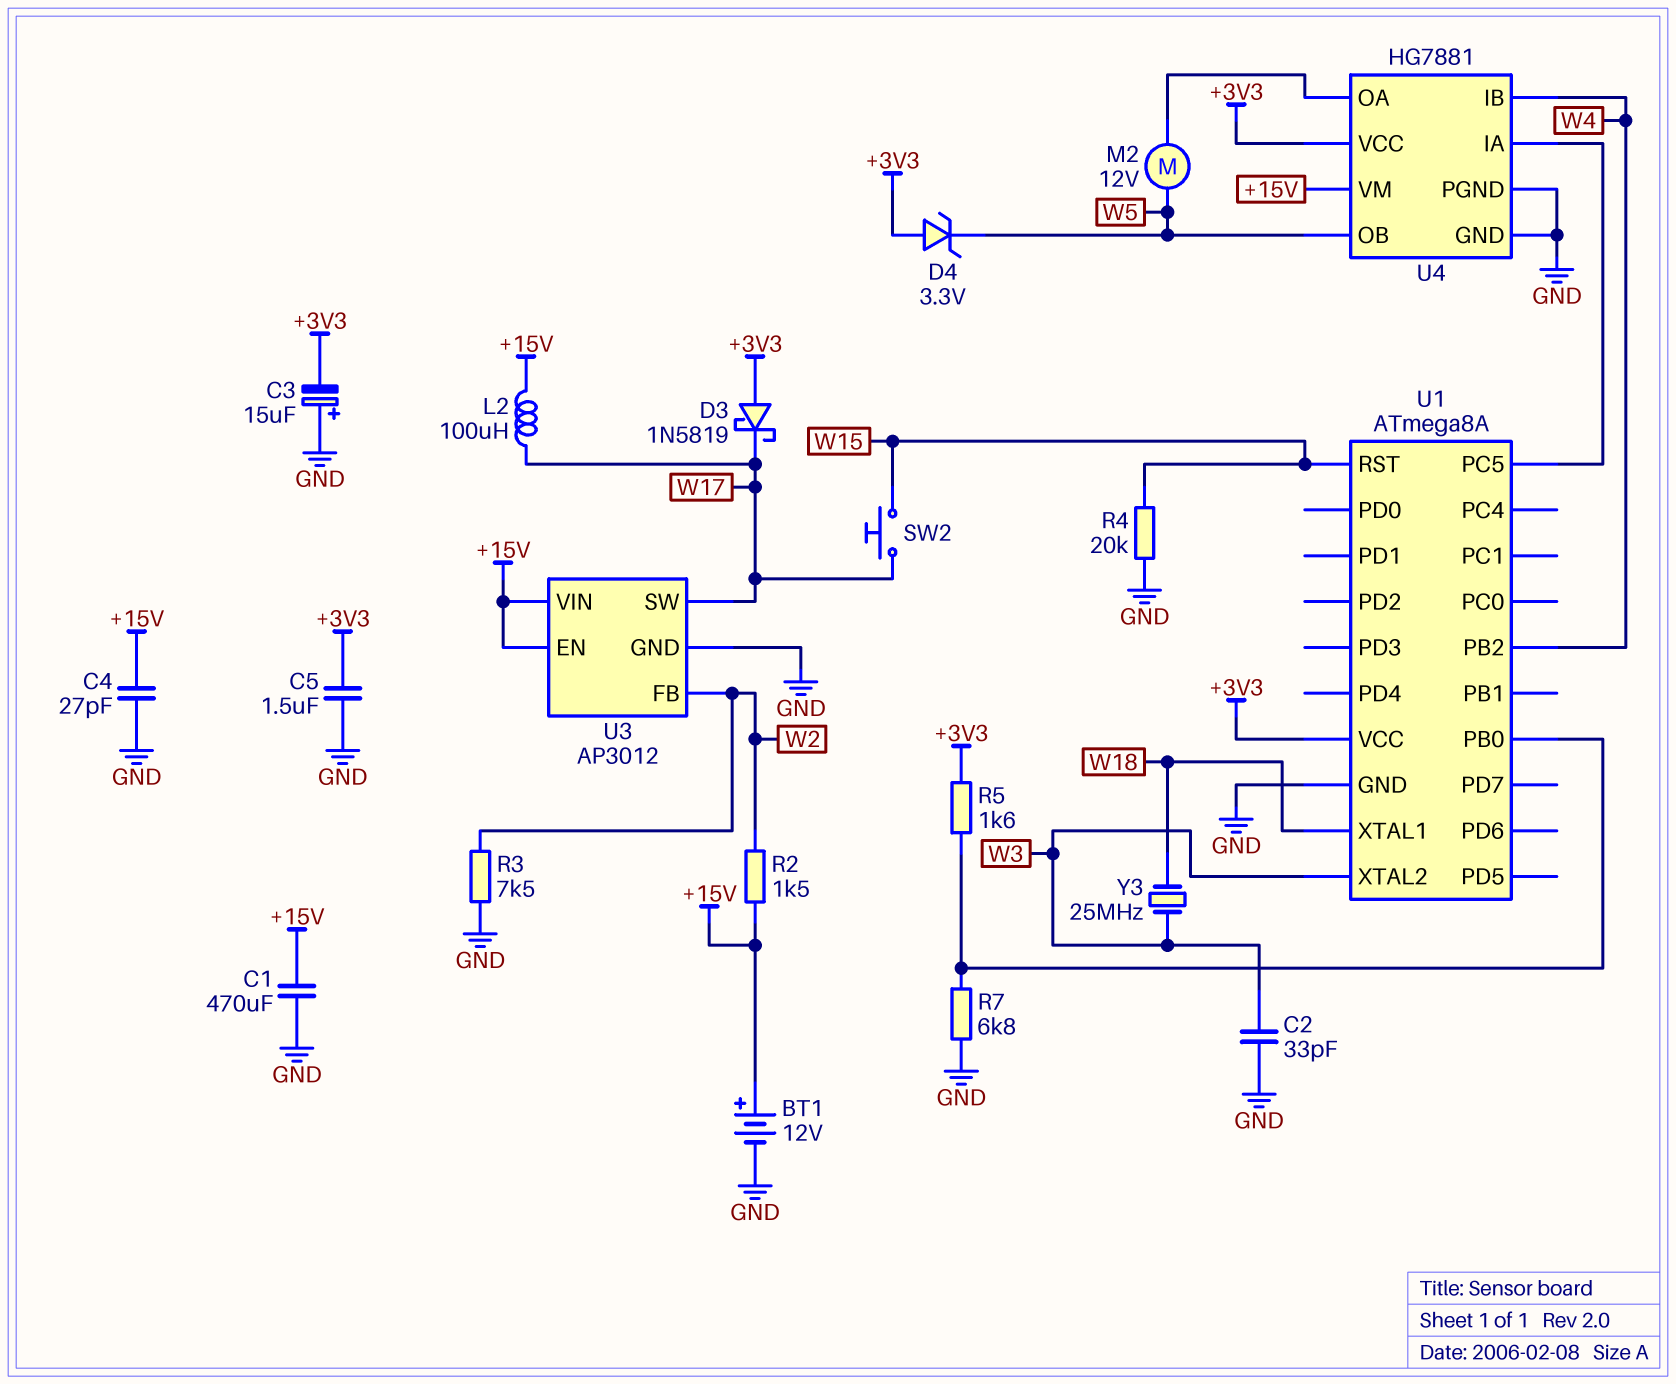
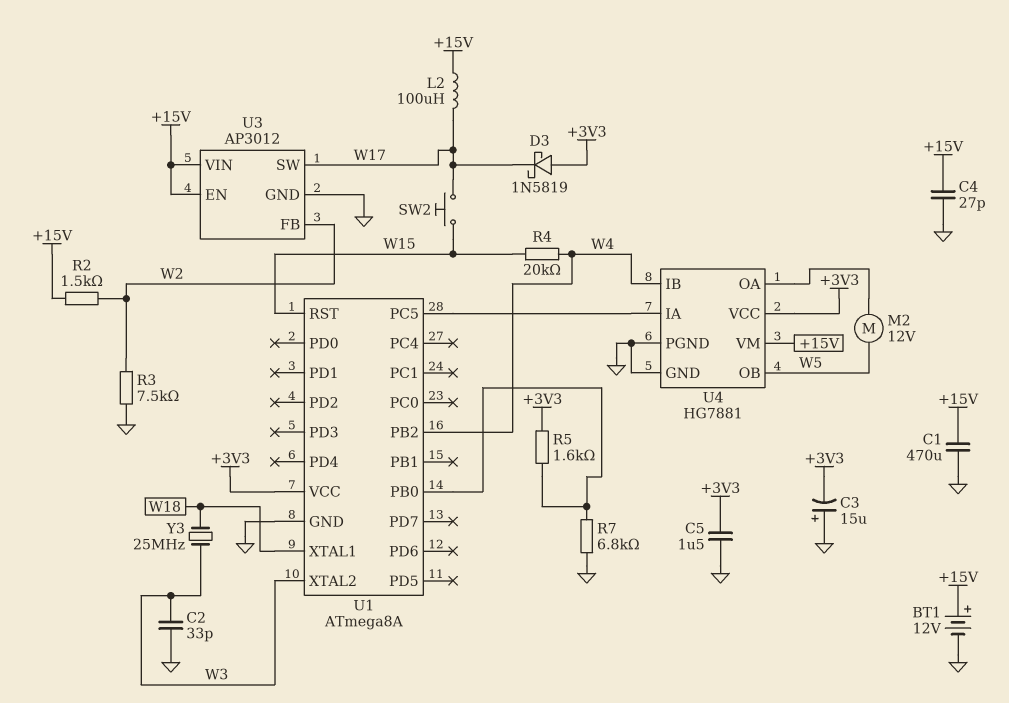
D4: zener 3.3V (A +3V3, K W5) -> none
R4: 20k (GND, W15) -> 20k (W4, W15)

